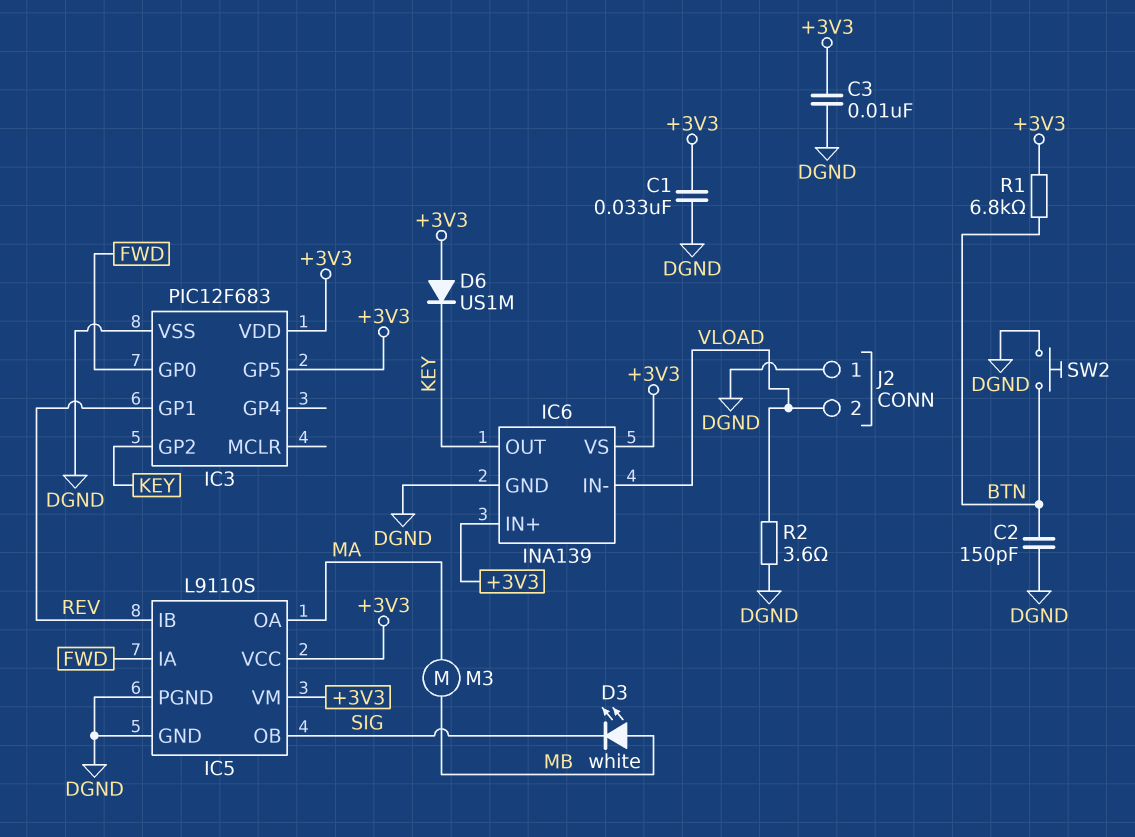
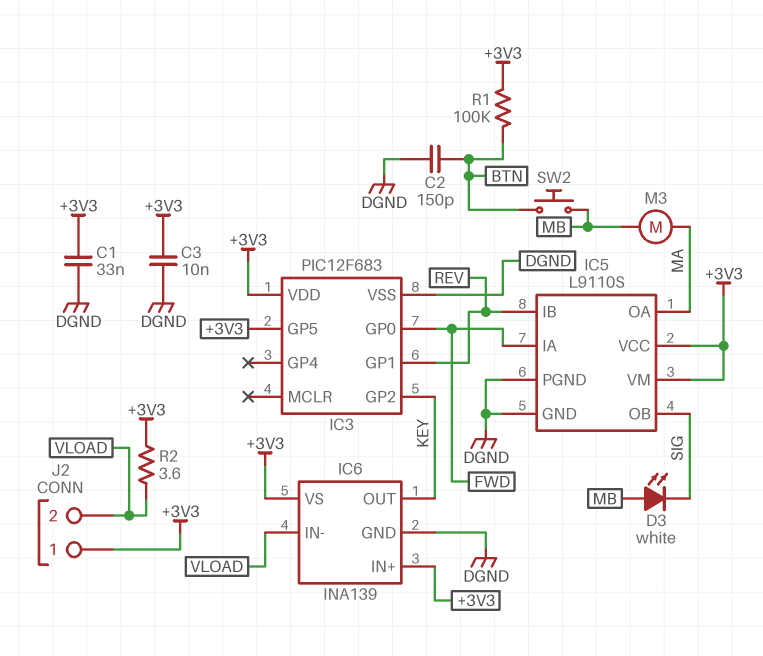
D6: diode US1M (A +3V3, K KEY) -> none
J2 pin 1: DGND -> +3V3
R1: 6.8k (+3V3, BTN) -> 100k (+3V3, BTN)
R2: 3.6 (DGND, VLOAD) -> 3.6 (+3V3, VLOAD)
SW2: button (BTN, DGND) -> button (BTN, MB)

